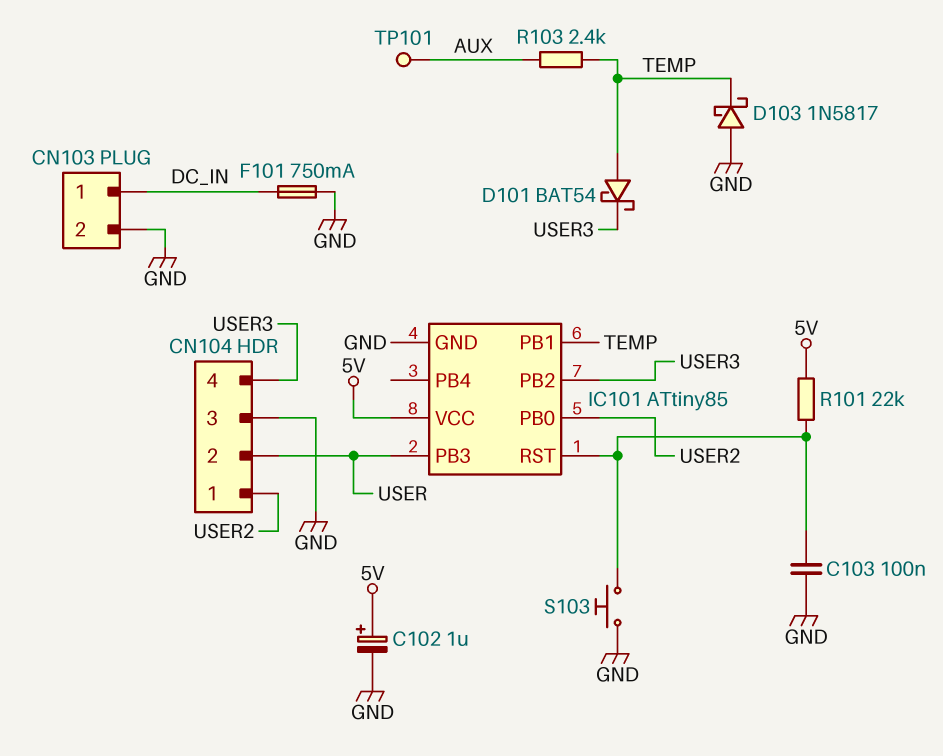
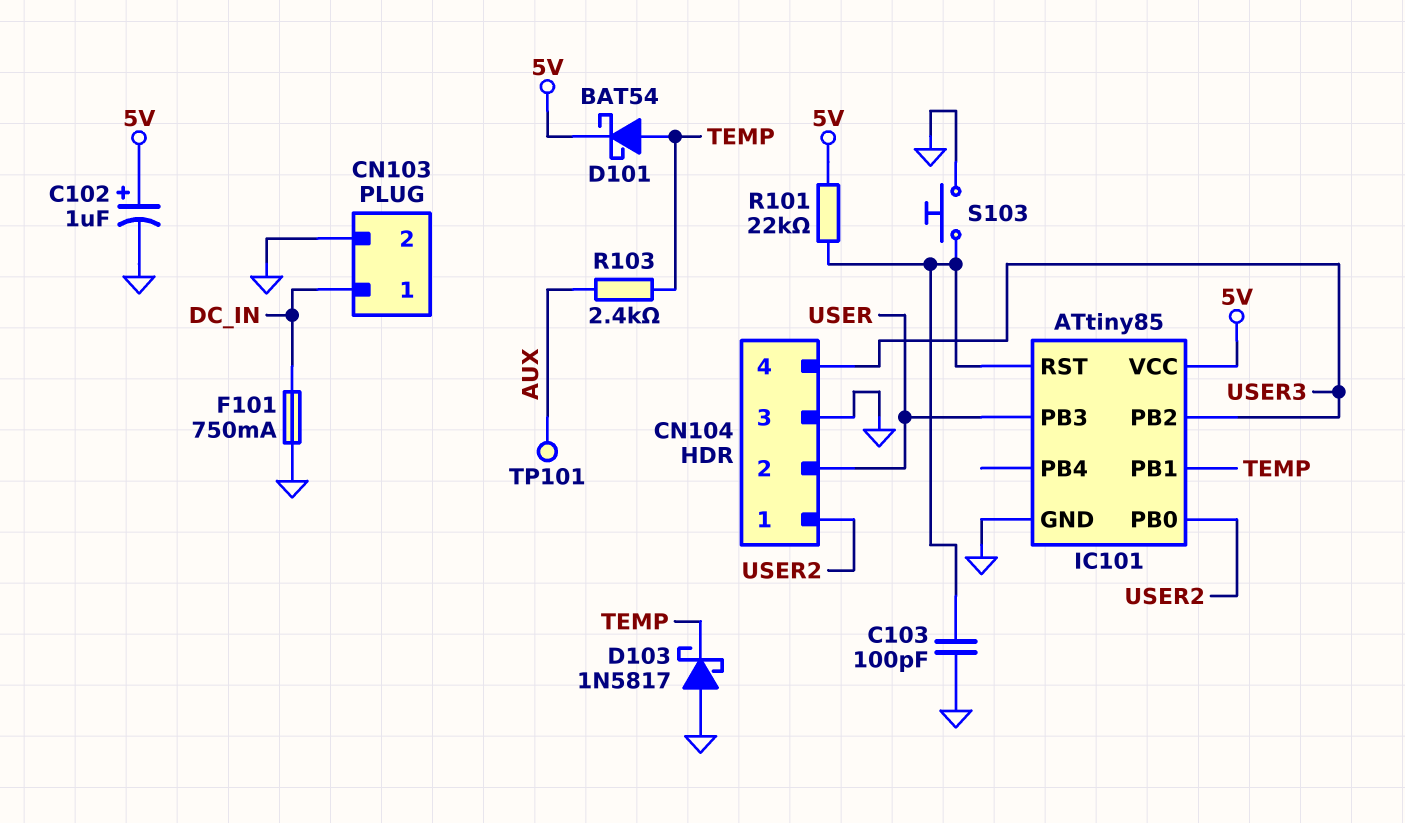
C103: 100nF (GND, IC101/RST) -> 100pF (GND, IC101/RST)
D101: schottky BAT54 (A TEMP, K USER3) -> schottky BAT54 (A TEMP, K 5V)

